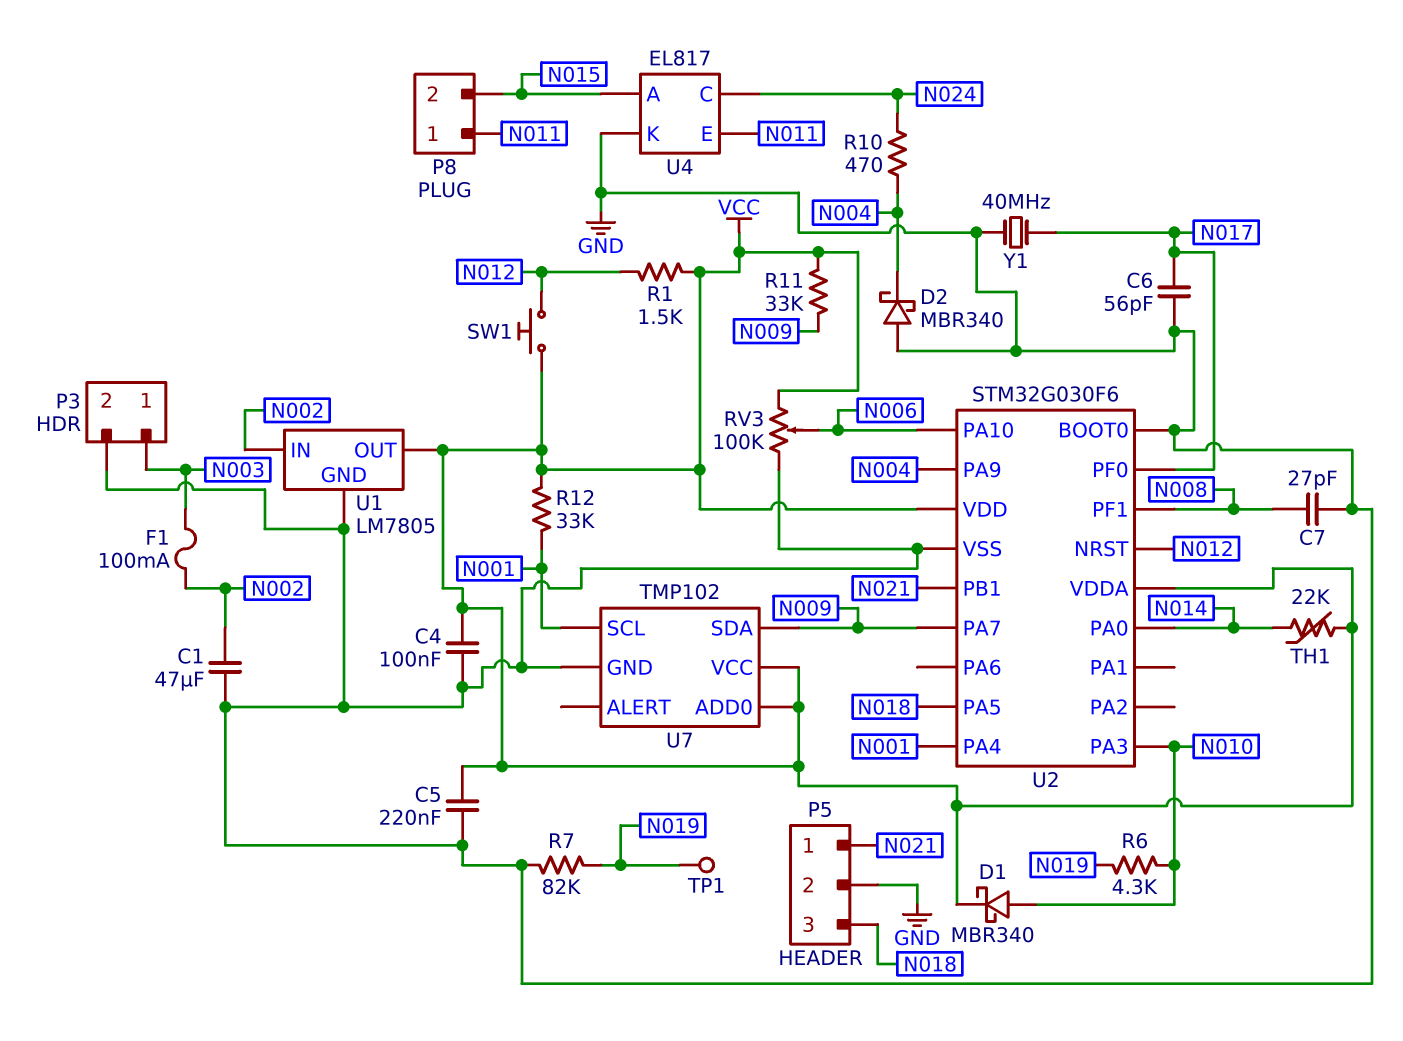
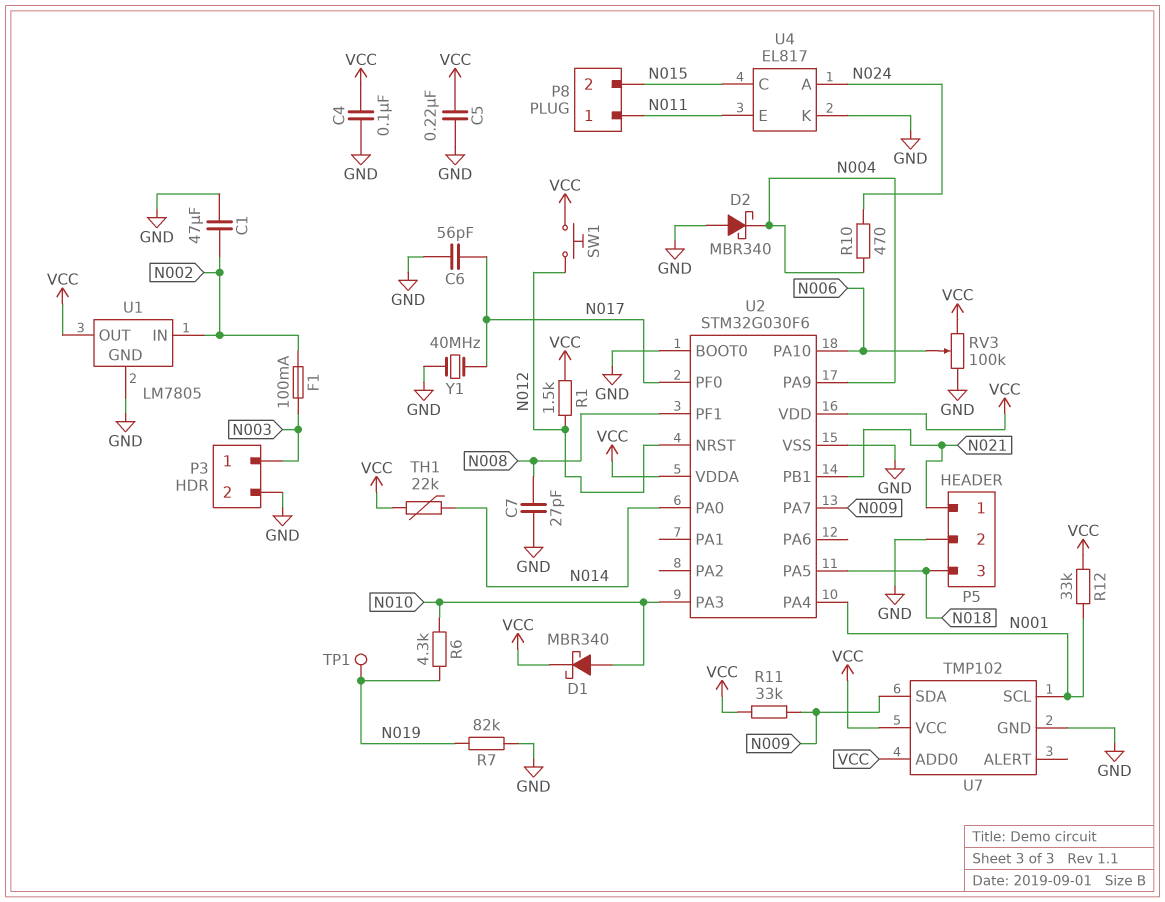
U4 pin A: N015 -> N024
U4 pin C: N024 -> N015

